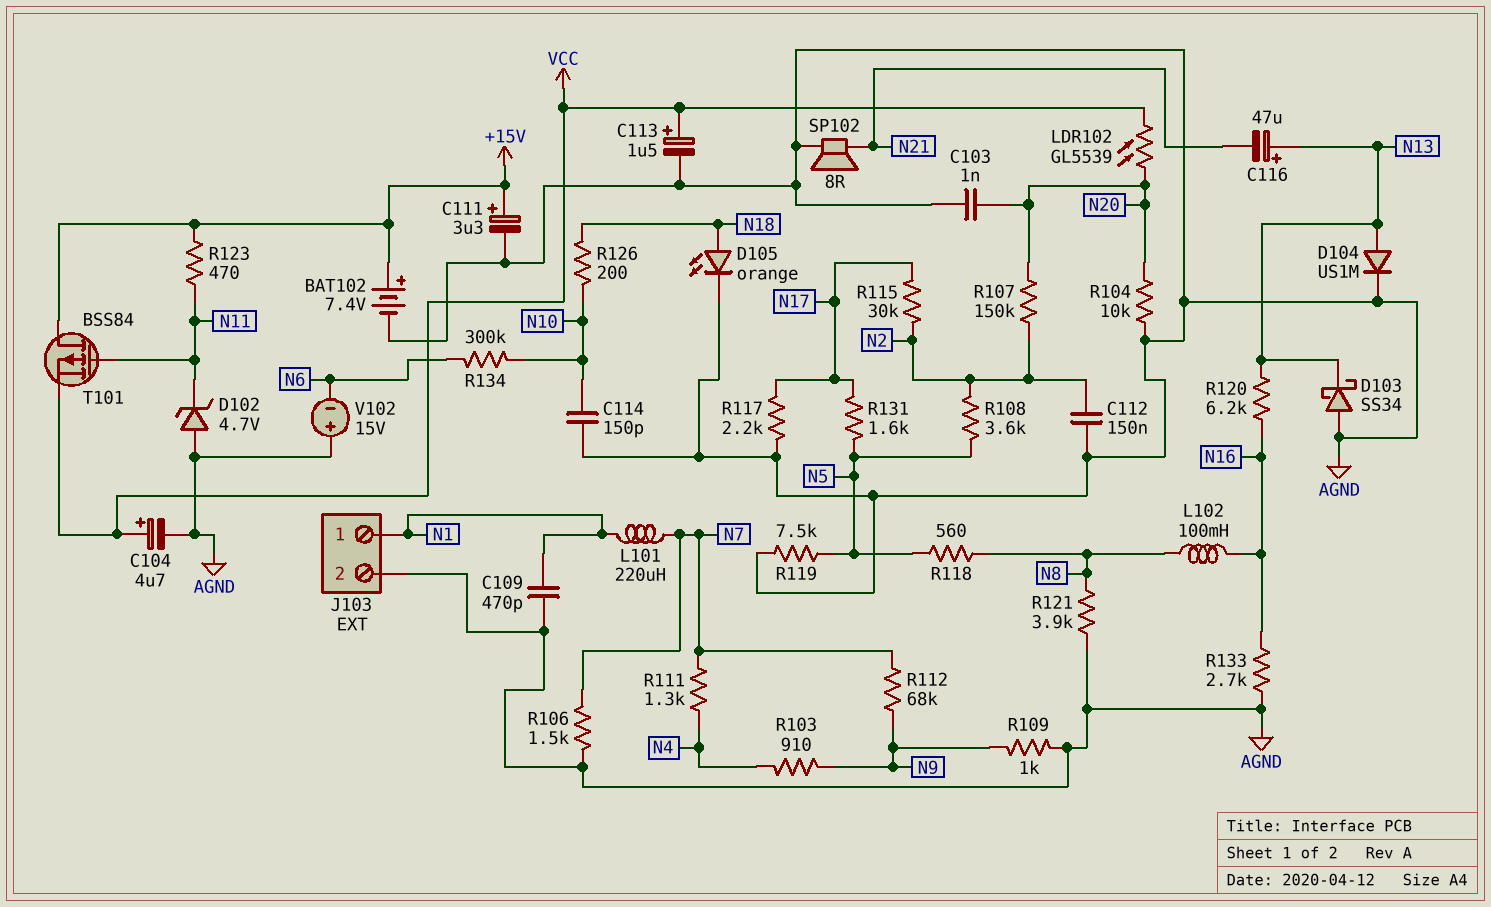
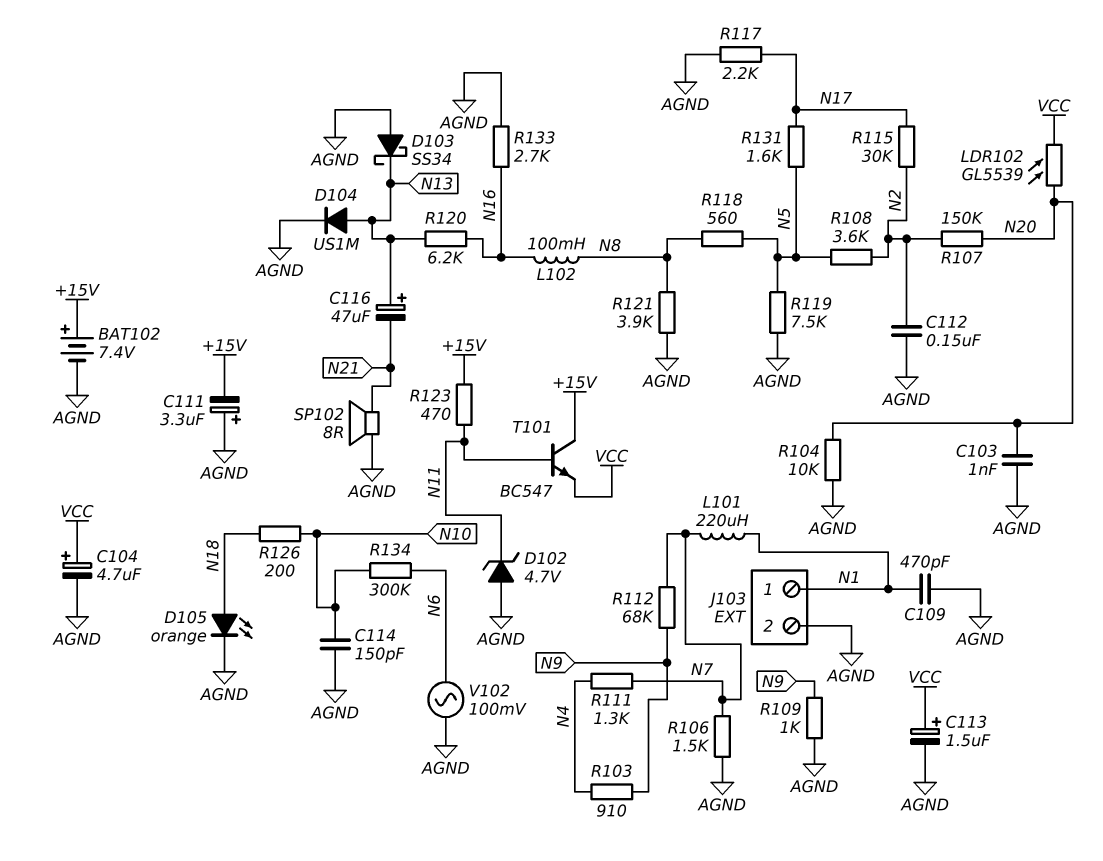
C111: 3.3uF (plus +15V, minus AGND) -> 3.3uF (plus AGND, minus +15V)
T101: PMOS BSS84 (G N11, D +15V, S VCC) -> NPN BC547 (B N11, C +15V, E VCC)
V102: 15V (plus AGND, minus N6) -> AC 100mV (AGND, N6)

